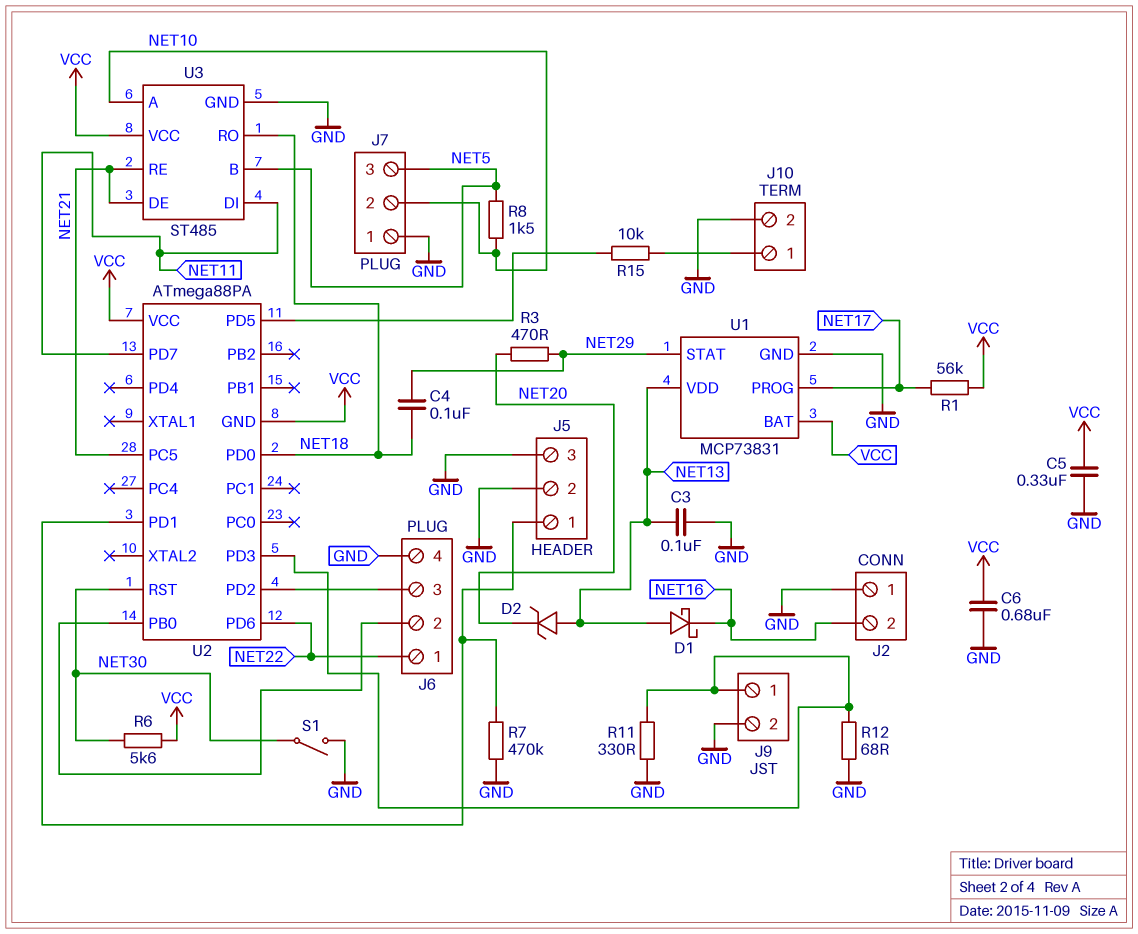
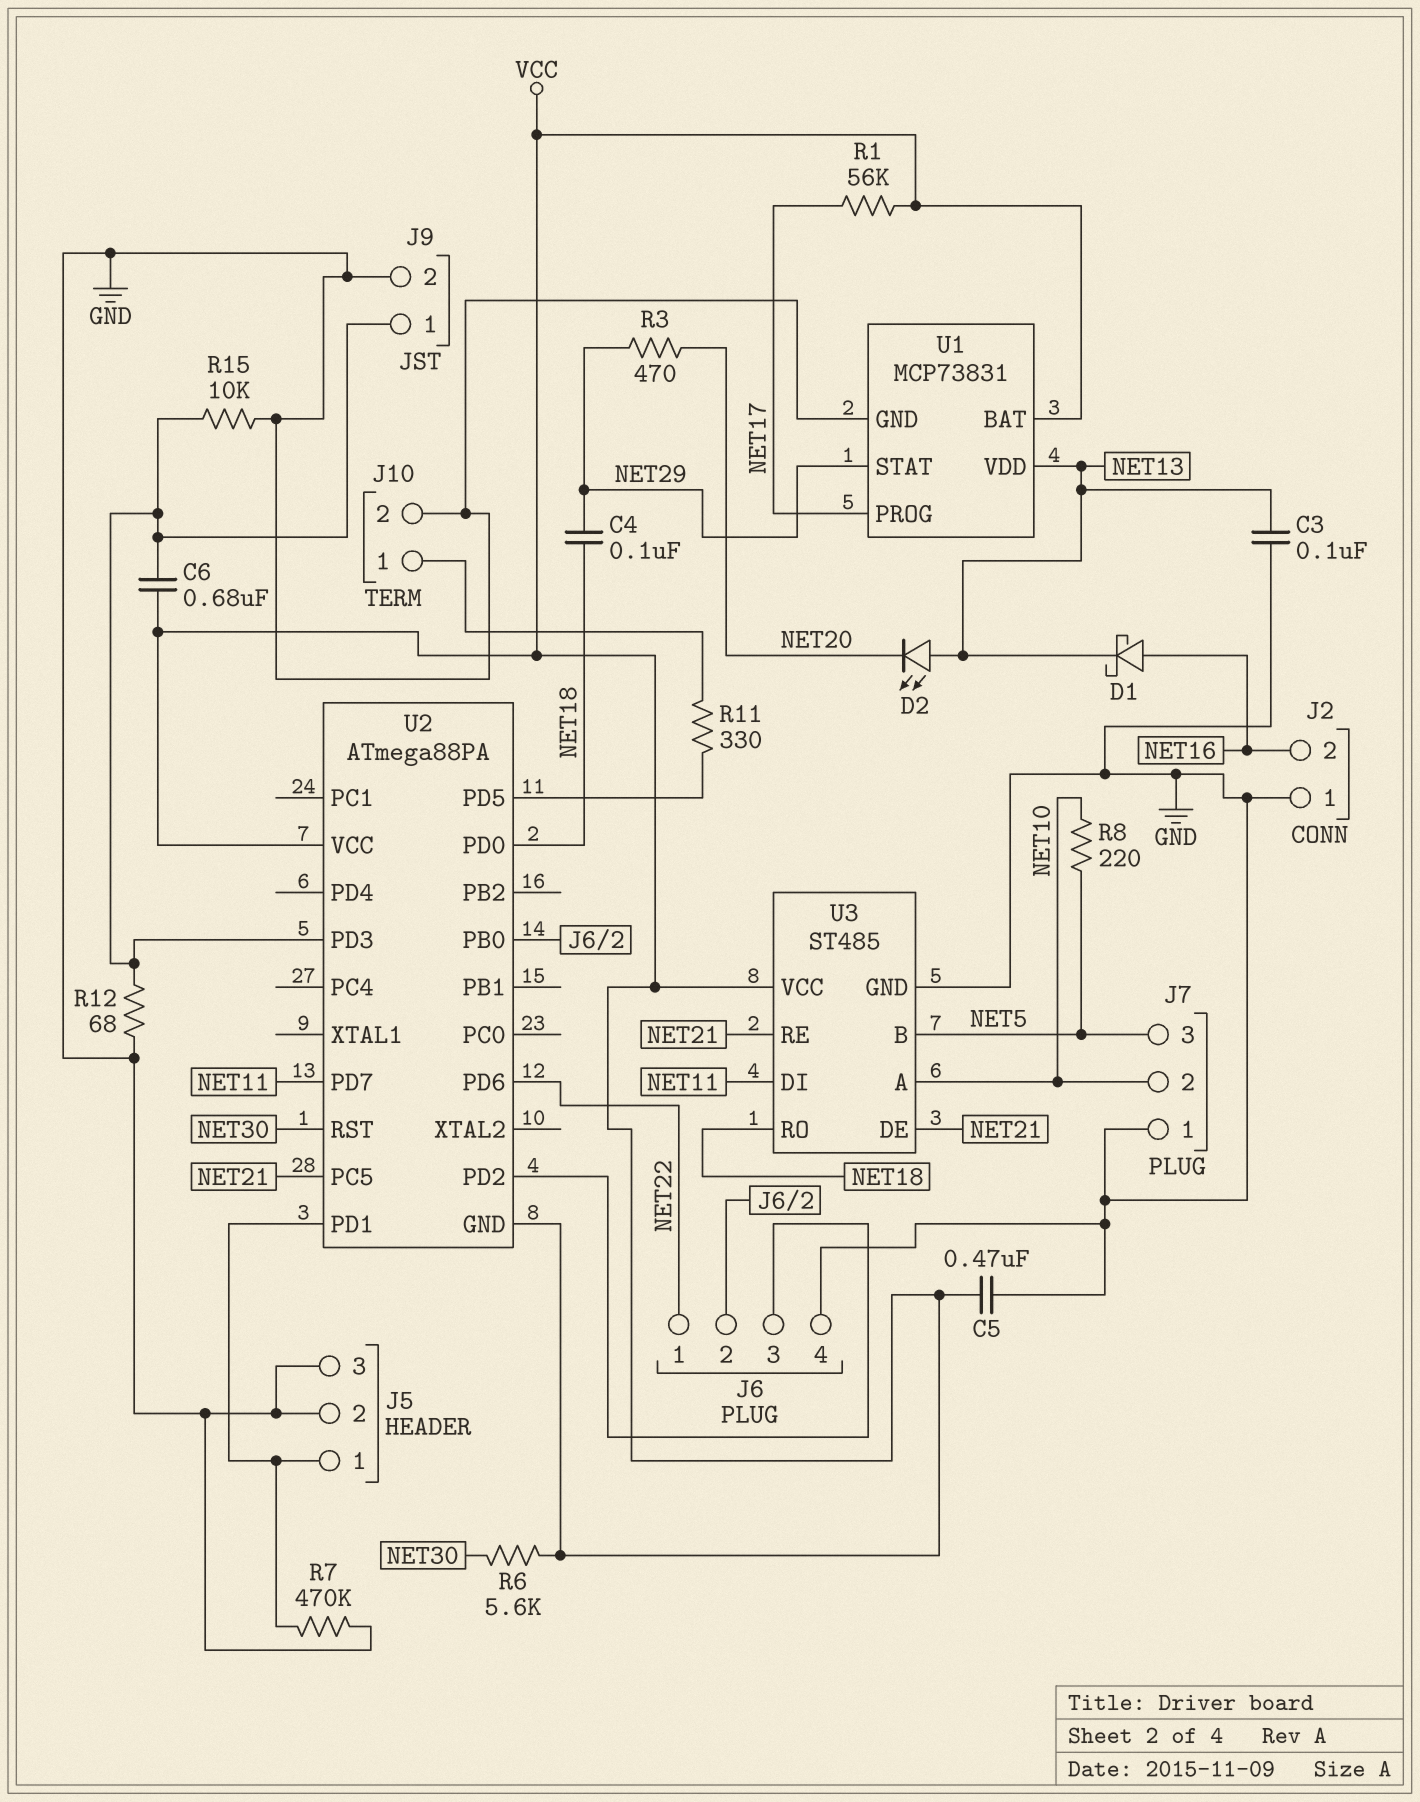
C5: 330nF (GND, VCC) -> 470nF (GND, VCC)
C6: 680nF (GND, VCC) -> 680nF (J9/1, VCC)
D1: schottky (A NET13, K NET16) -> schottky (A NET16, K NET13)
D2: zener (A NET13, K NET20) -> LED (A NET13, K NET20)
R8: 1.5k (NET5, NET10) -> 220 (NET5, NET10)
R11: 330 (GND, J9/1) -> 330 (J10/1, U2/PD5)
R15: 10k (J10/1, U2/PD5) -> 10k (GND, J9/1)
S1: switch (GND, NET30) -> none

